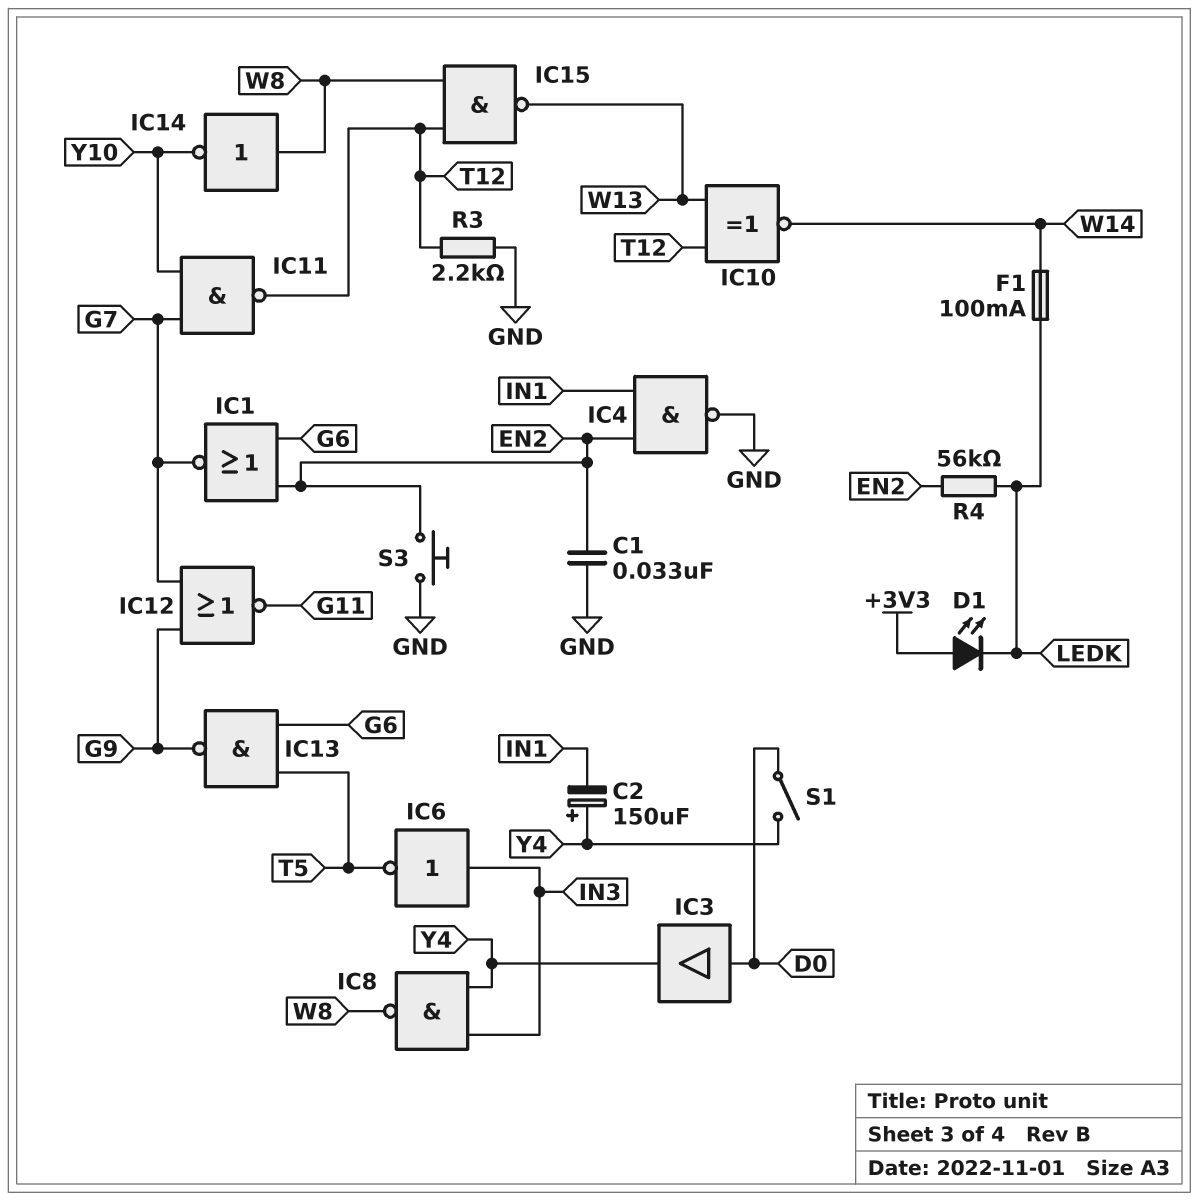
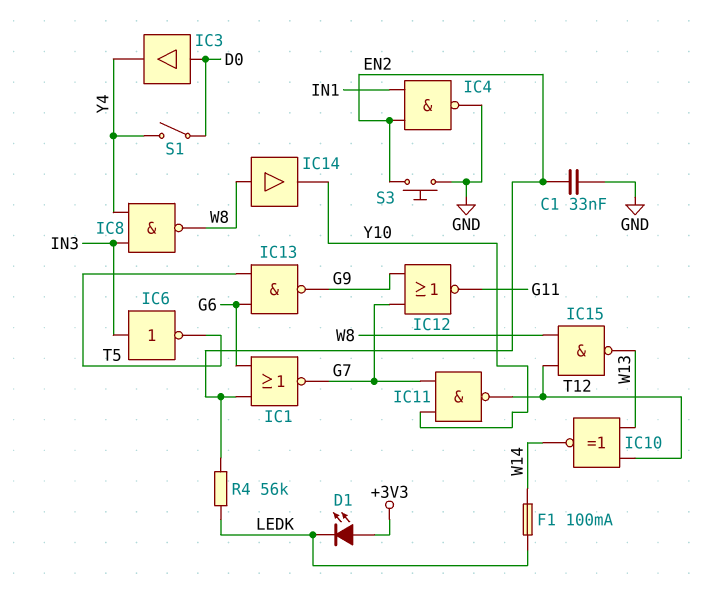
C2: 150uF (plus Y4, minus IN1) -> none
IC14: NOT (in W8, out Y10) -> buffer (in W8, out Y10)
R3: 2.2k (GND, T12) -> none

